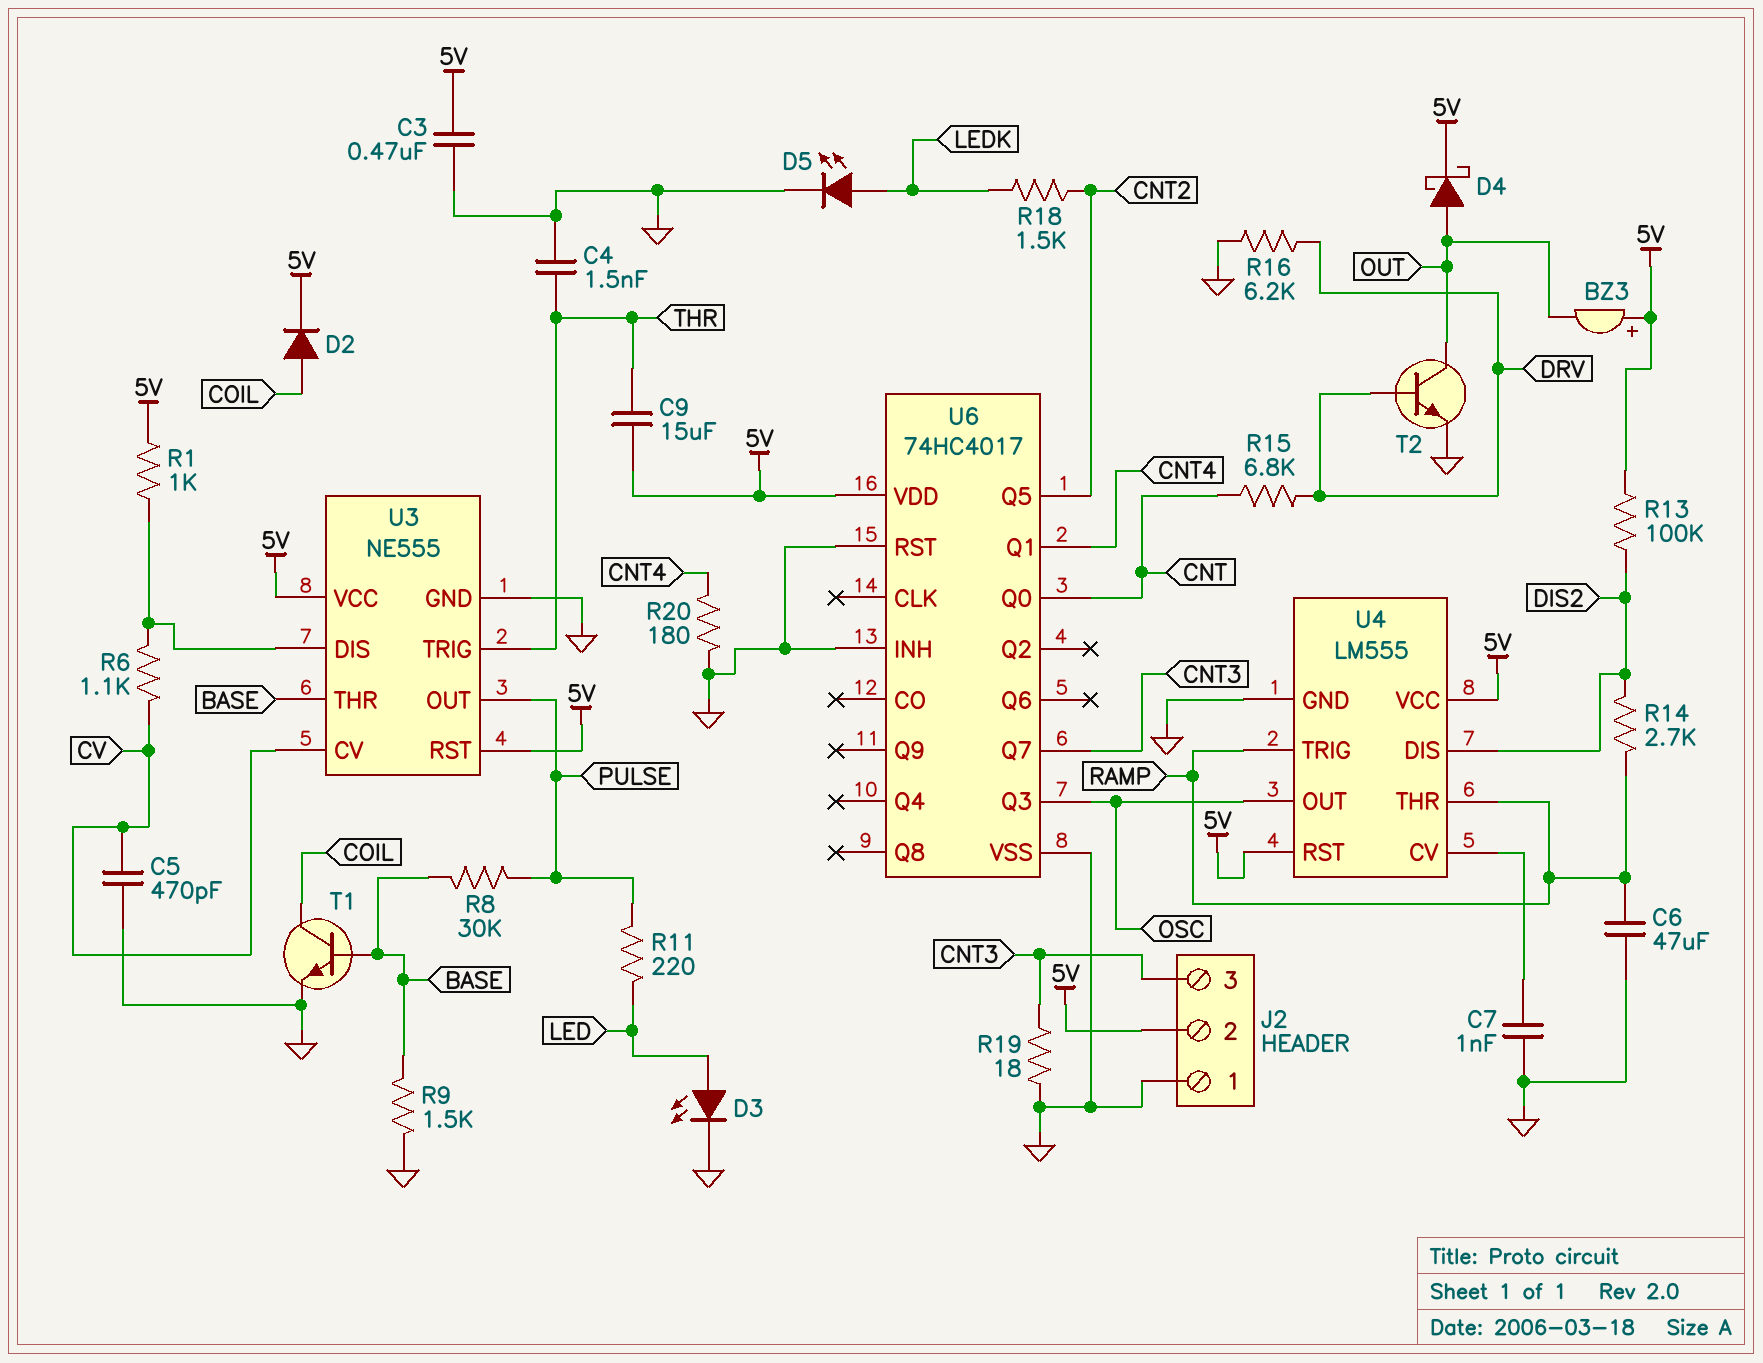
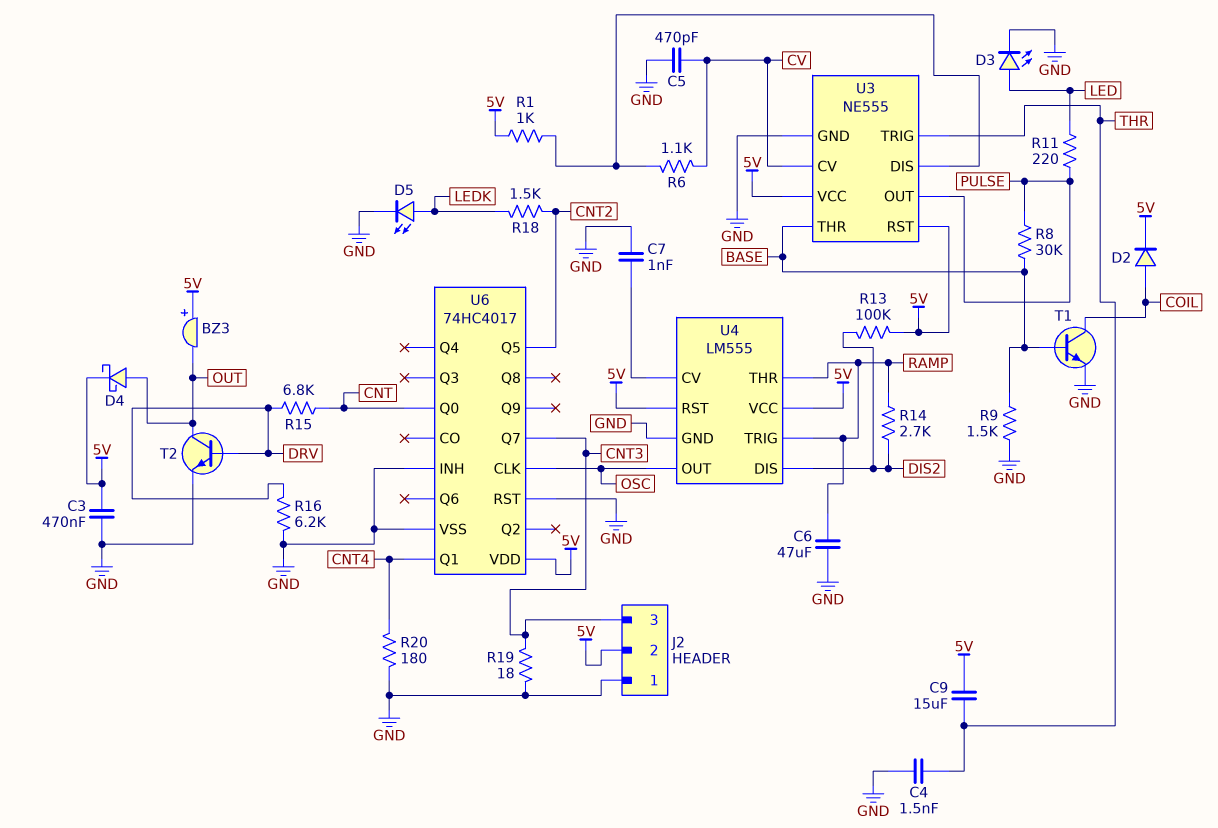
U6 pin CLK: none -> OSC
U6 pin Q3: OSC -> none

